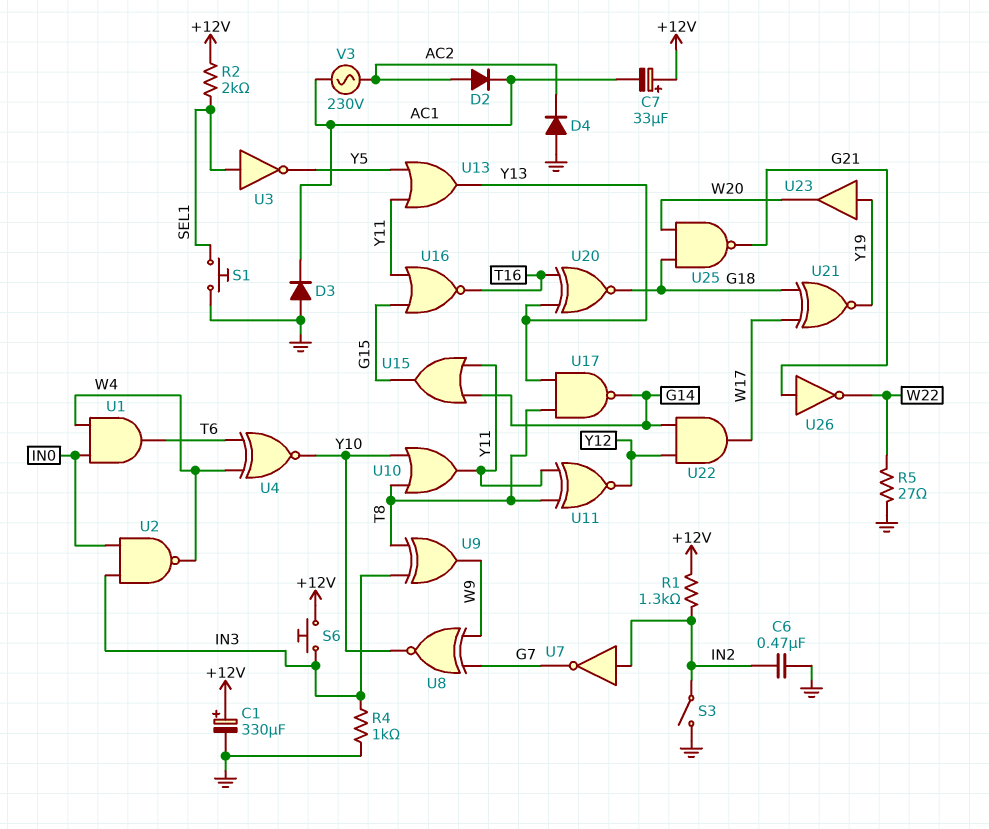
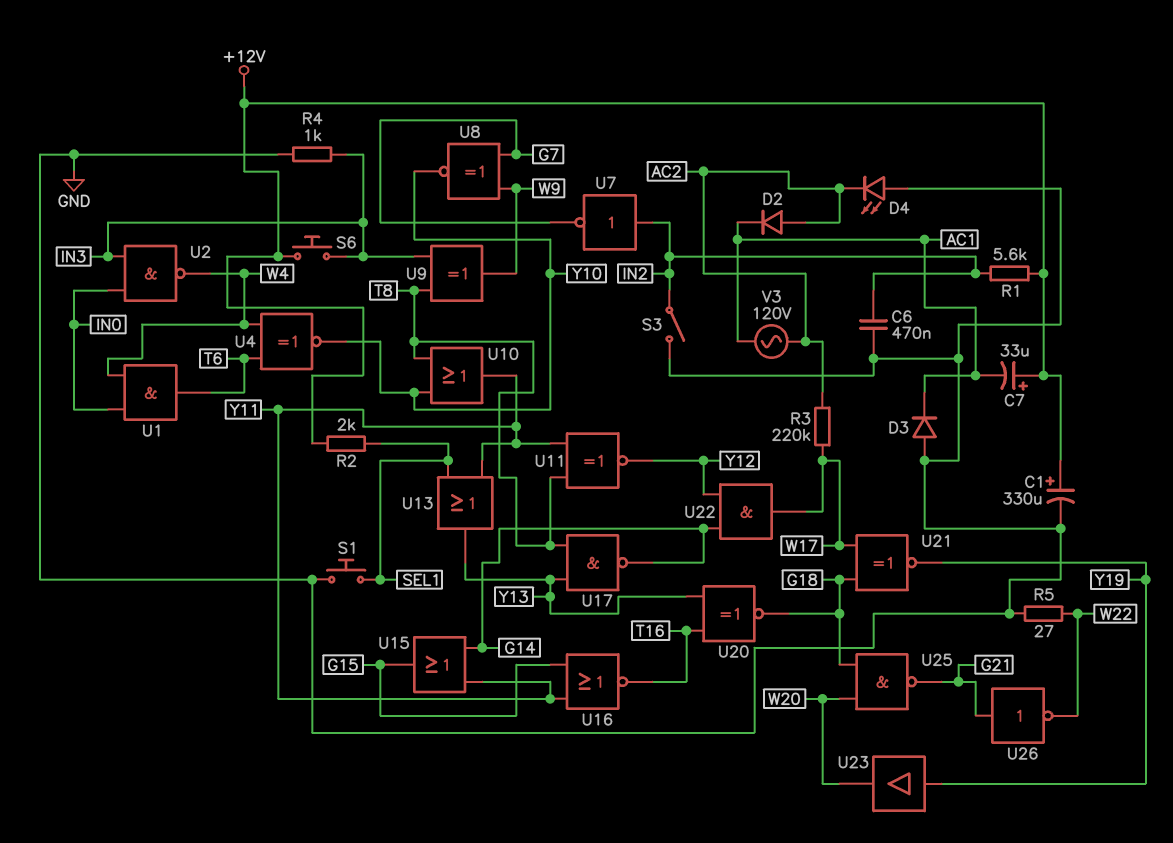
D4: diode (A GND, K AC2) -> LED (A GND, K AC2)
R1: 1.3k (+12V, IN2) -> 5.6k (+12V, IN2)
R3: none -> 220k (AC2, W17)
U3: NOT (in SEL1, out Y5) -> none
U13: OR (in Y5, in Y11, out Y13) -> OR (in SEL1, in Y11, out Y13)
V3: AC 230V (AC1, AC2) -> AC 120V (AC1, AC2)

